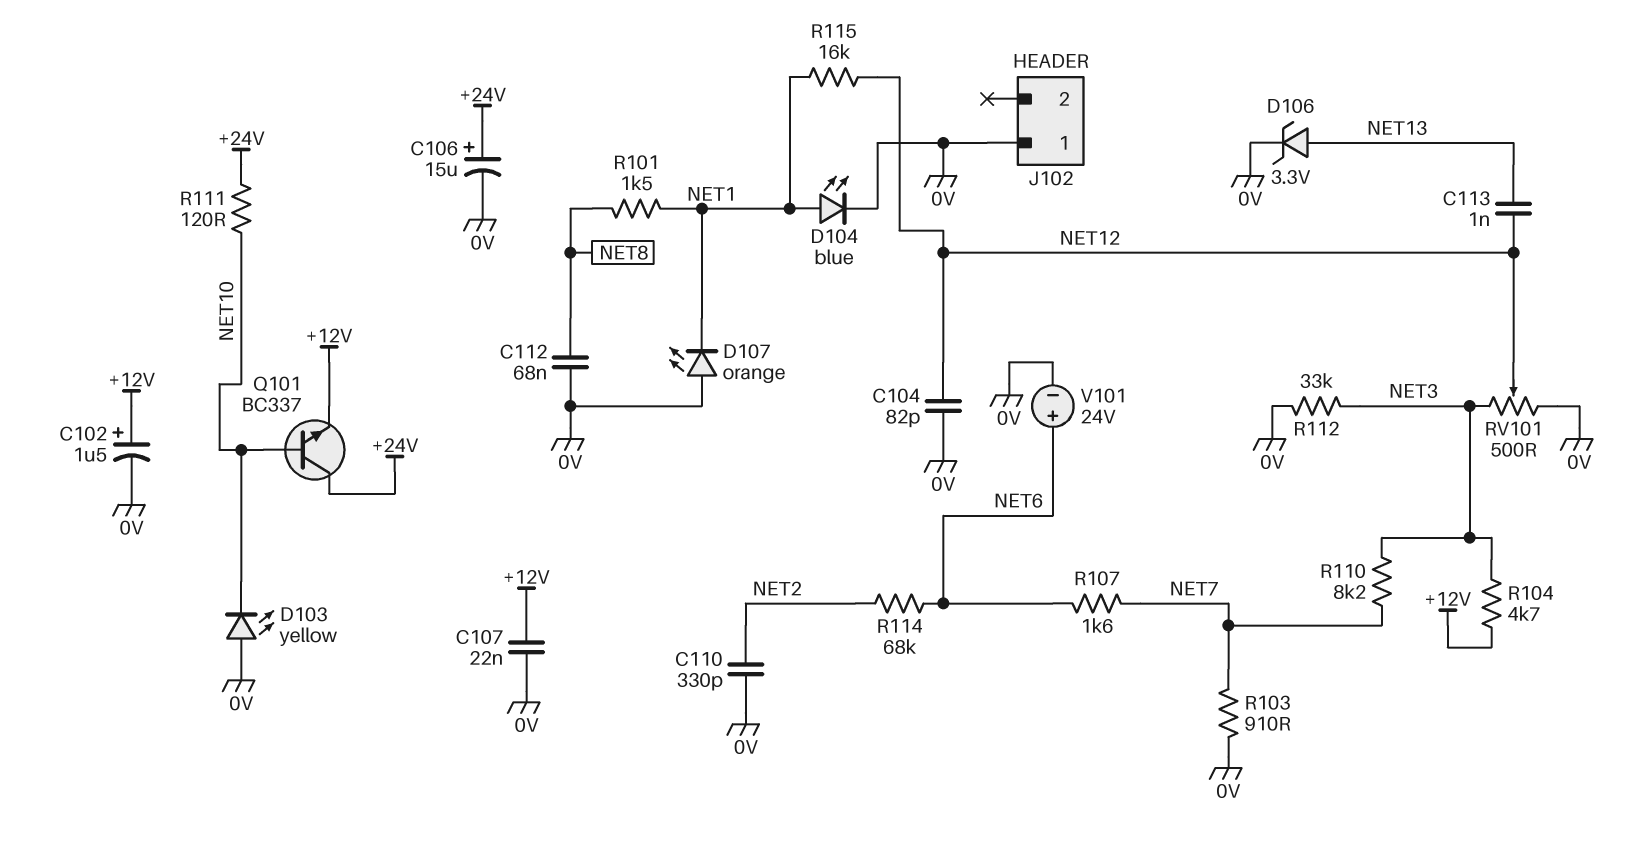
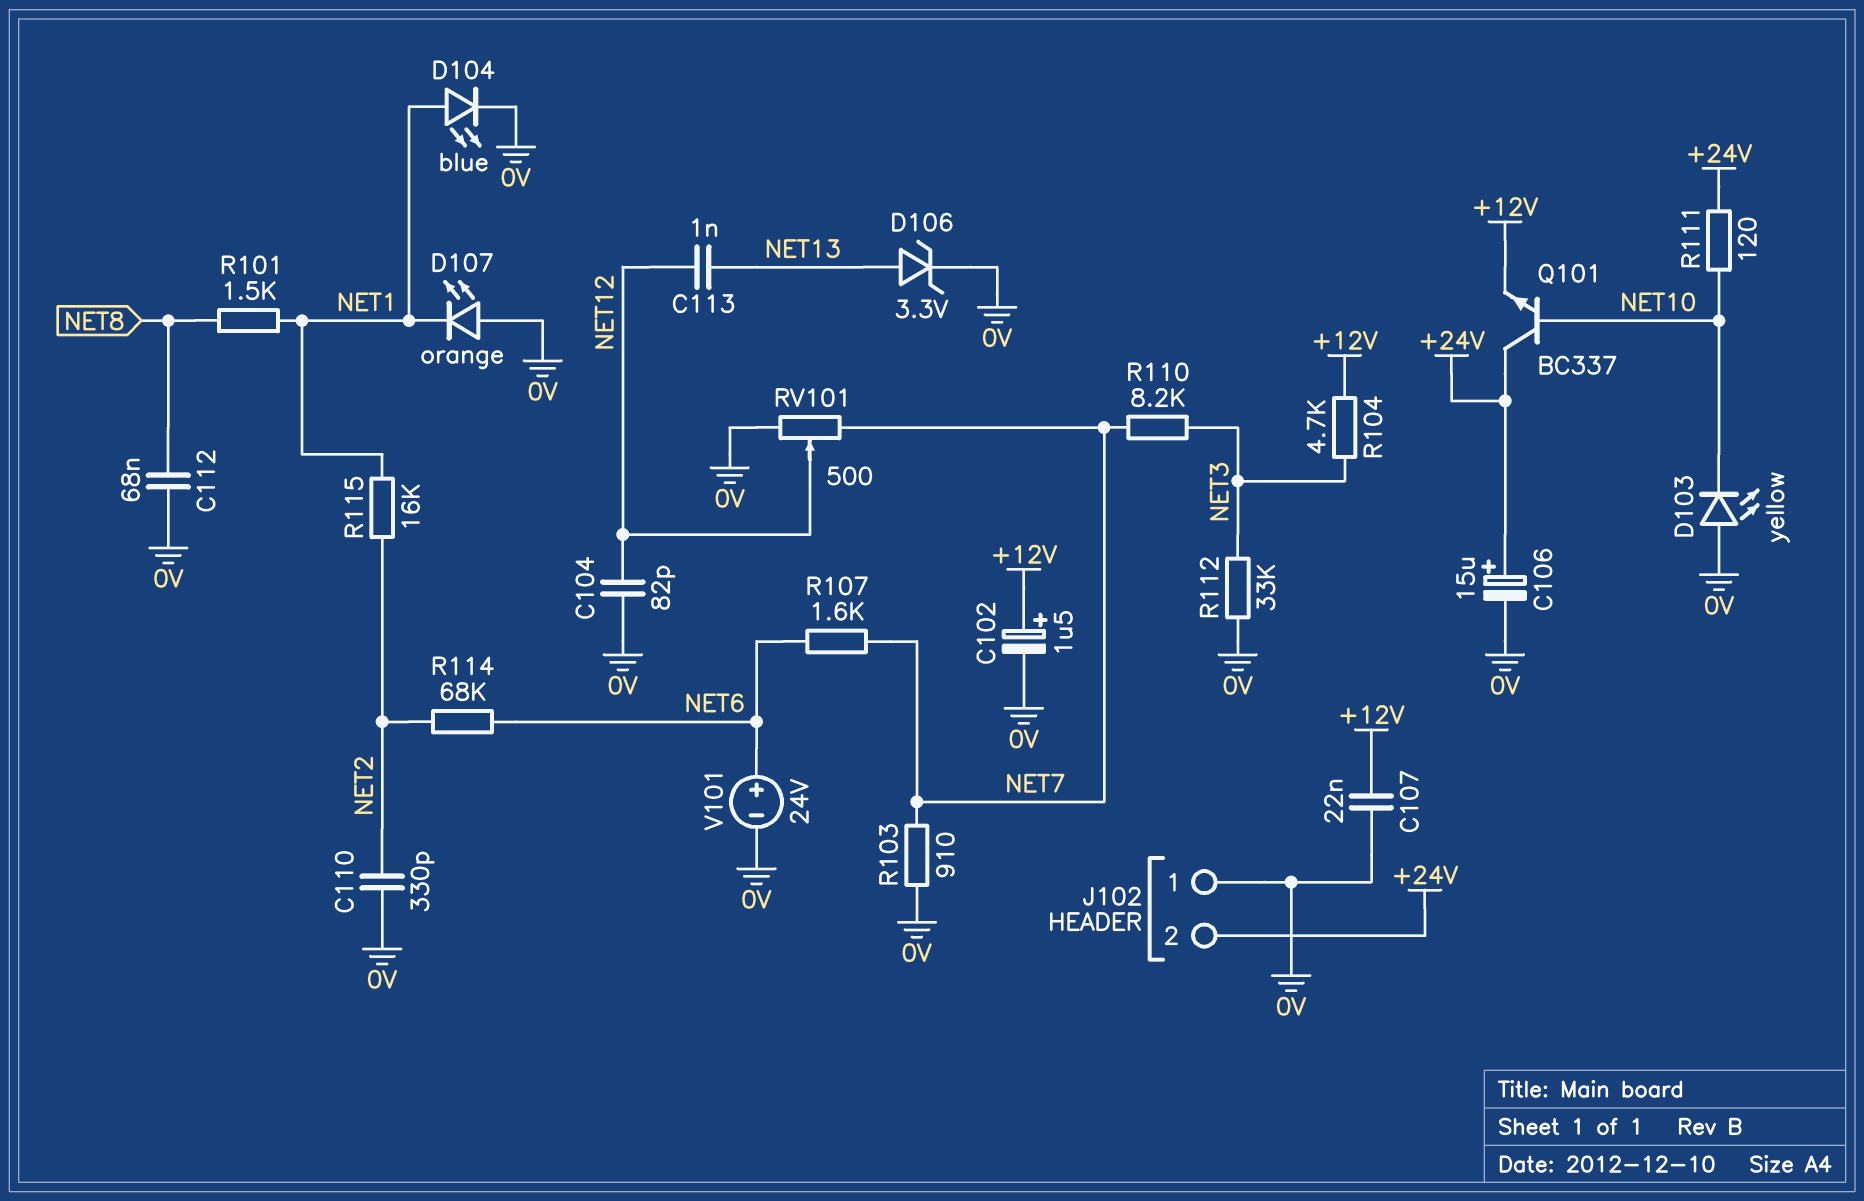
J102 pin 2: none -> +24V
R115: 16k (NET1, NET12) -> 16k (NET1, NET2)
RV101: 500 (0V, NET3, wiper NET12) -> 500 (0V, NET7, wiper NET12)

